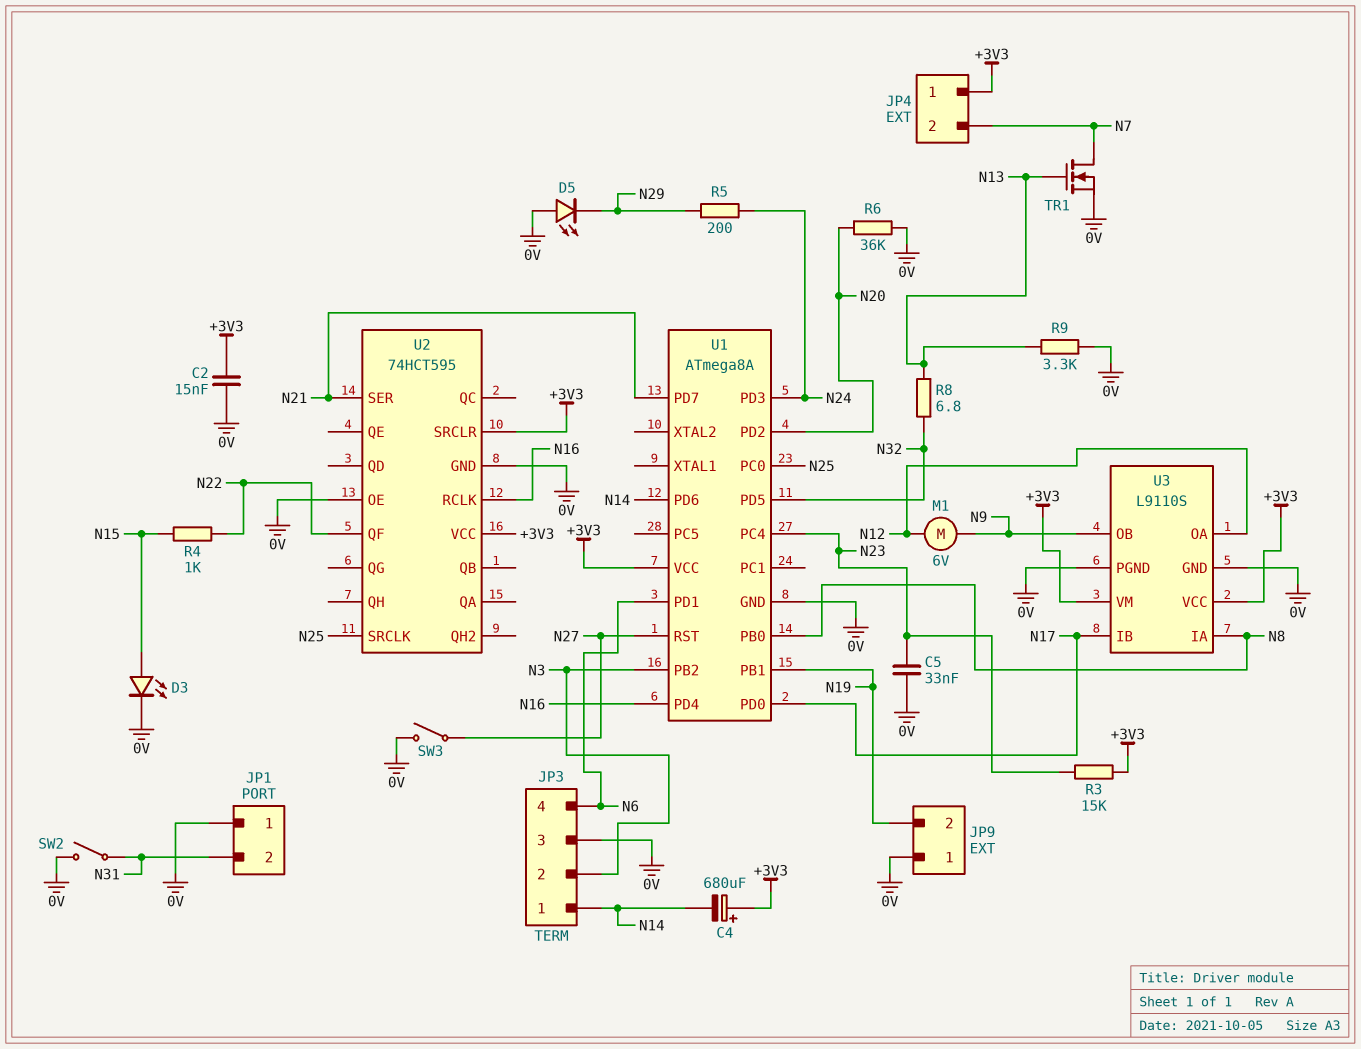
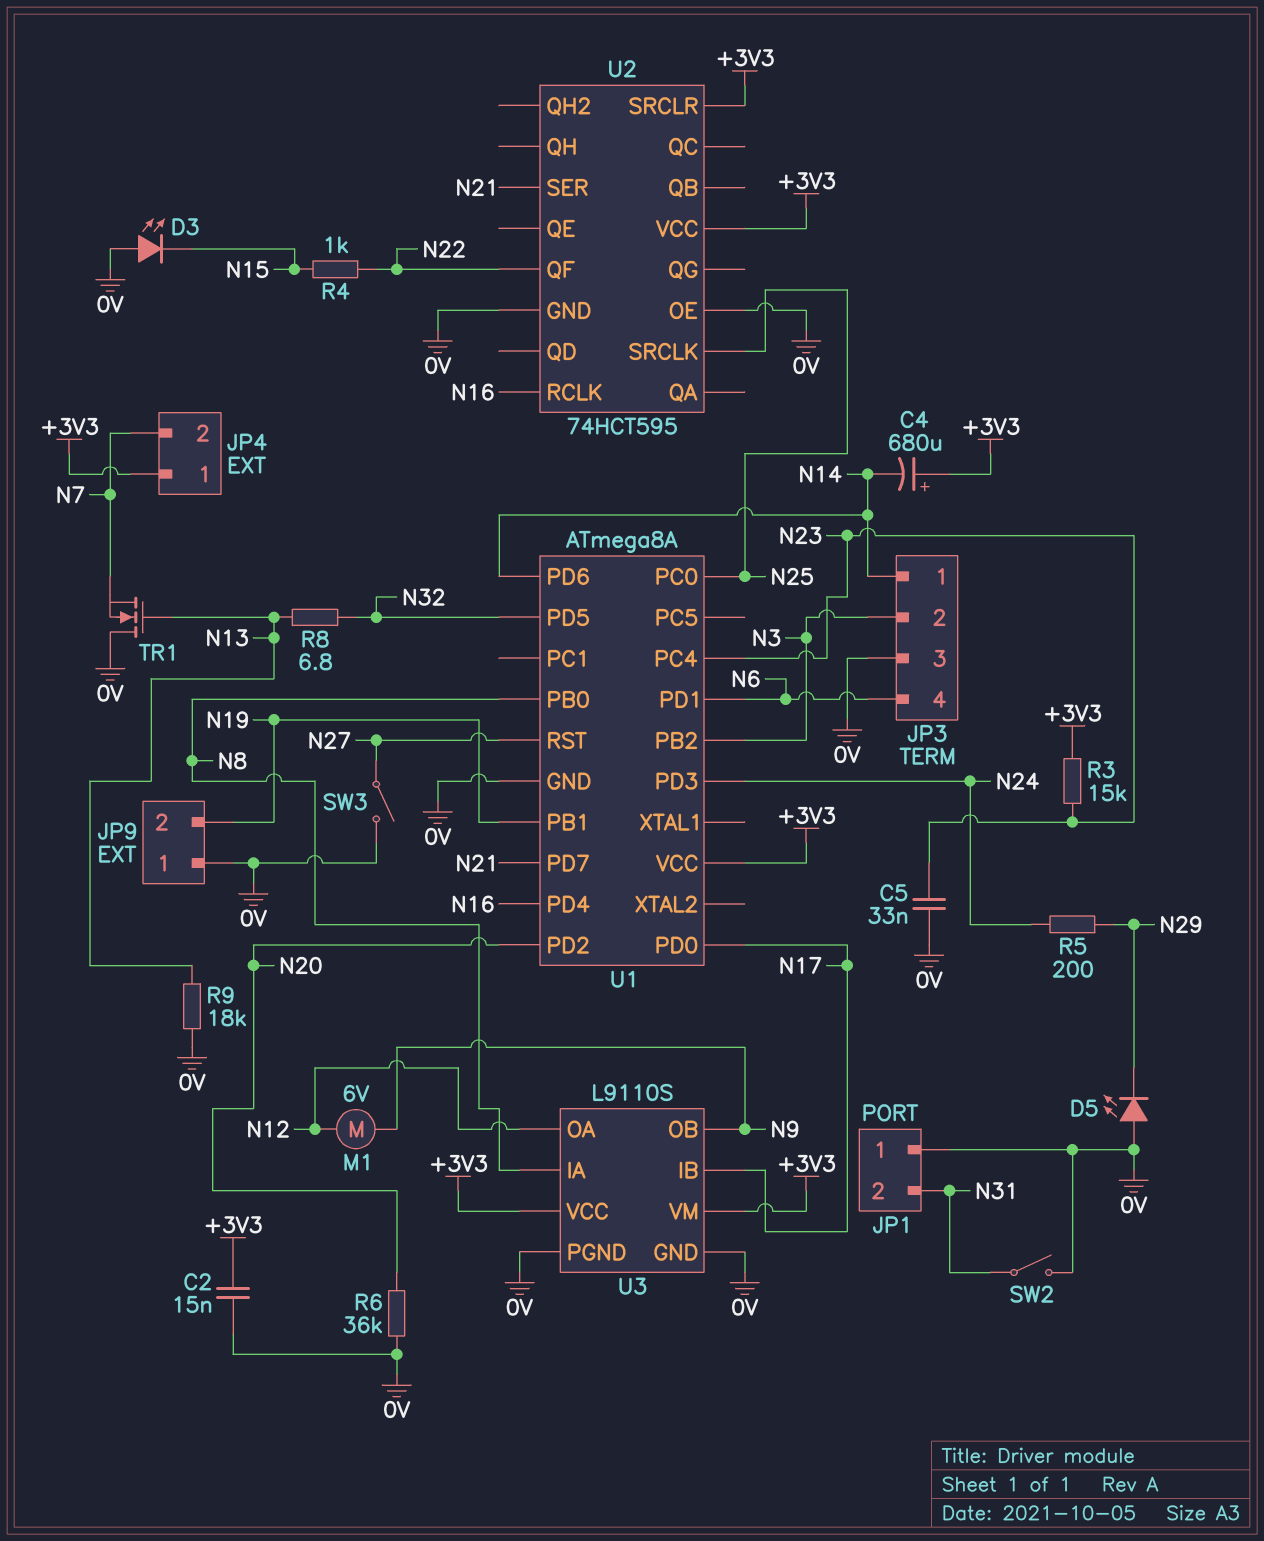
D3: LED (A N15, K 0V) -> LED (A 0V, K N15)
R9: 3.3k (0V, N13) -> 18k (0V, N13)
TR1: NMOS (G N13, D N7, S 0V) -> NMOS (G N13, D 0V, S N7)

